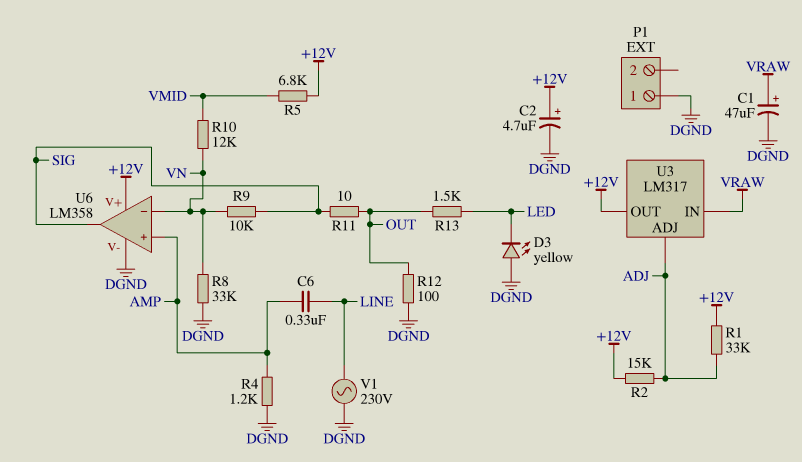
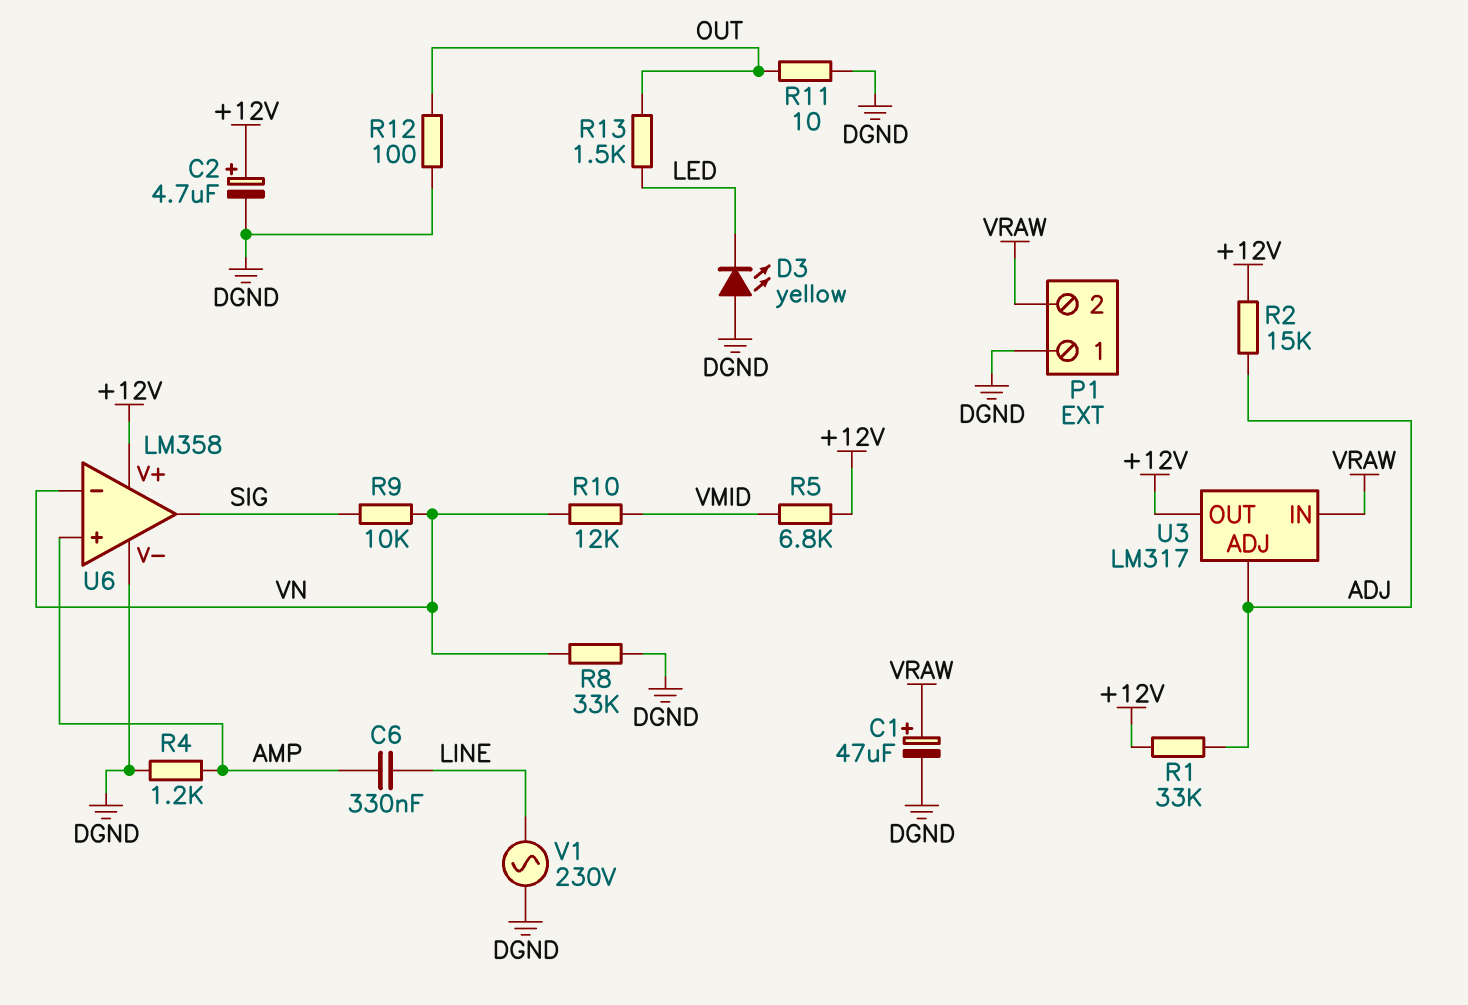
P1 pin 2: none -> VRAW
R11: 10 (OUT, SIG) -> 10 (DGND, OUT)

